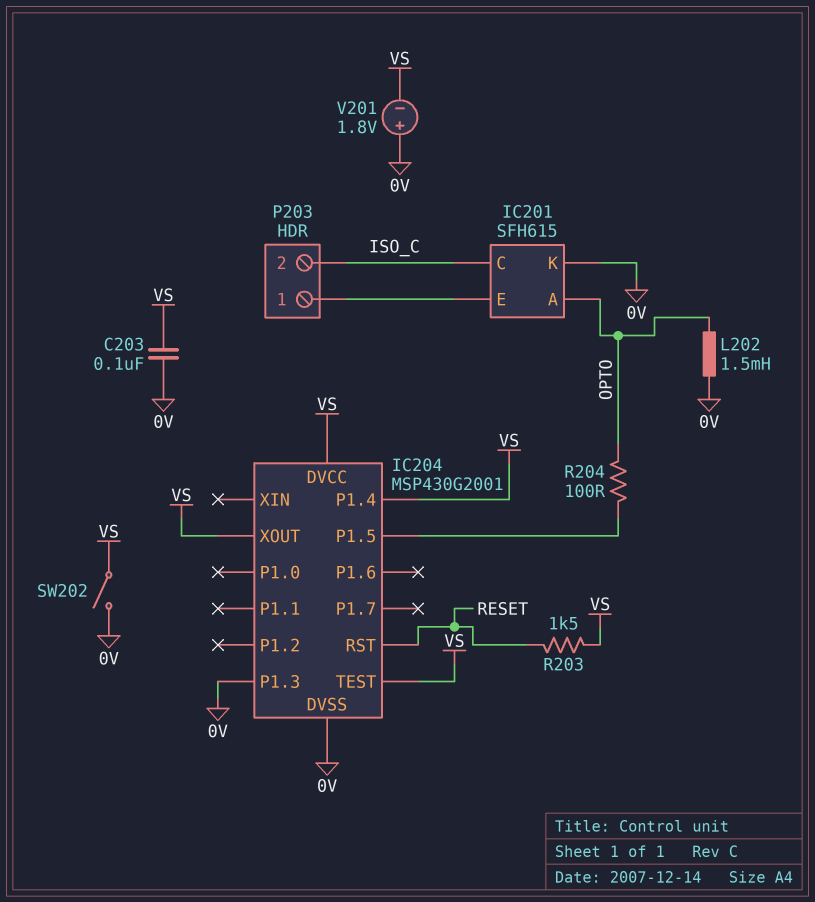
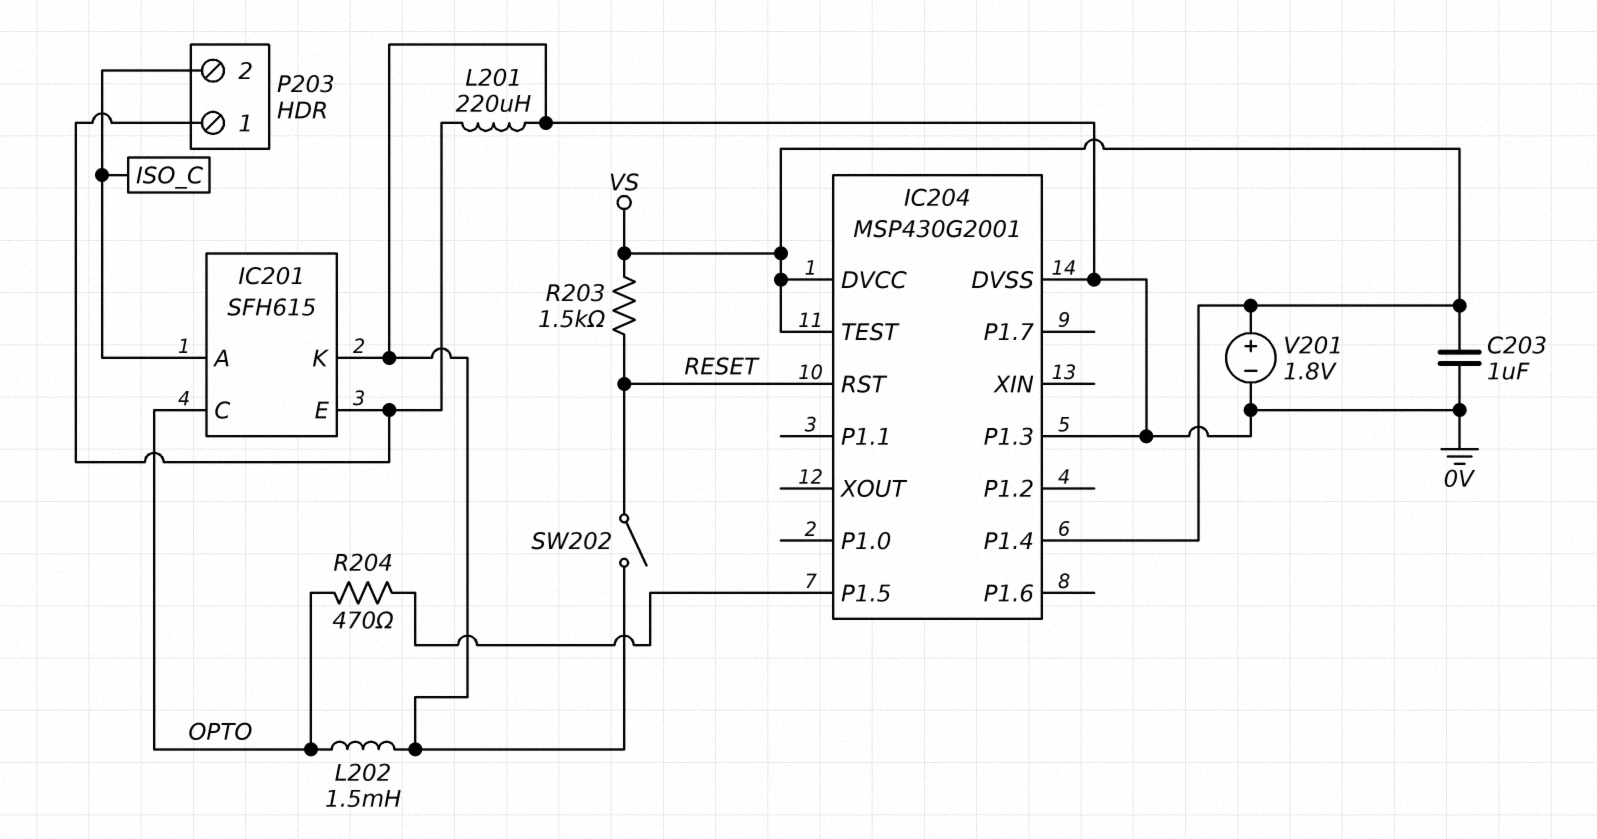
C203: 100nF (0V, VS) -> 1uF (0V, VS)
IC201 pin A: OPTO -> ISO_C
IC201 pin C: ISO_C -> OPTO
IC204 pin XOUT: VS -> none
L201: none -> 220uH (0V, IC201/E)
R204: 100 (IC204/P1.5, OPTO) -> 470 (IC204/P1.5, OPTO)
SW202: switch (0V, VS) -> switch (0V, RESET)
V201: 1.8V (plus 0V, minus VS) -> 1.8V (plus VS, minus 0V)

